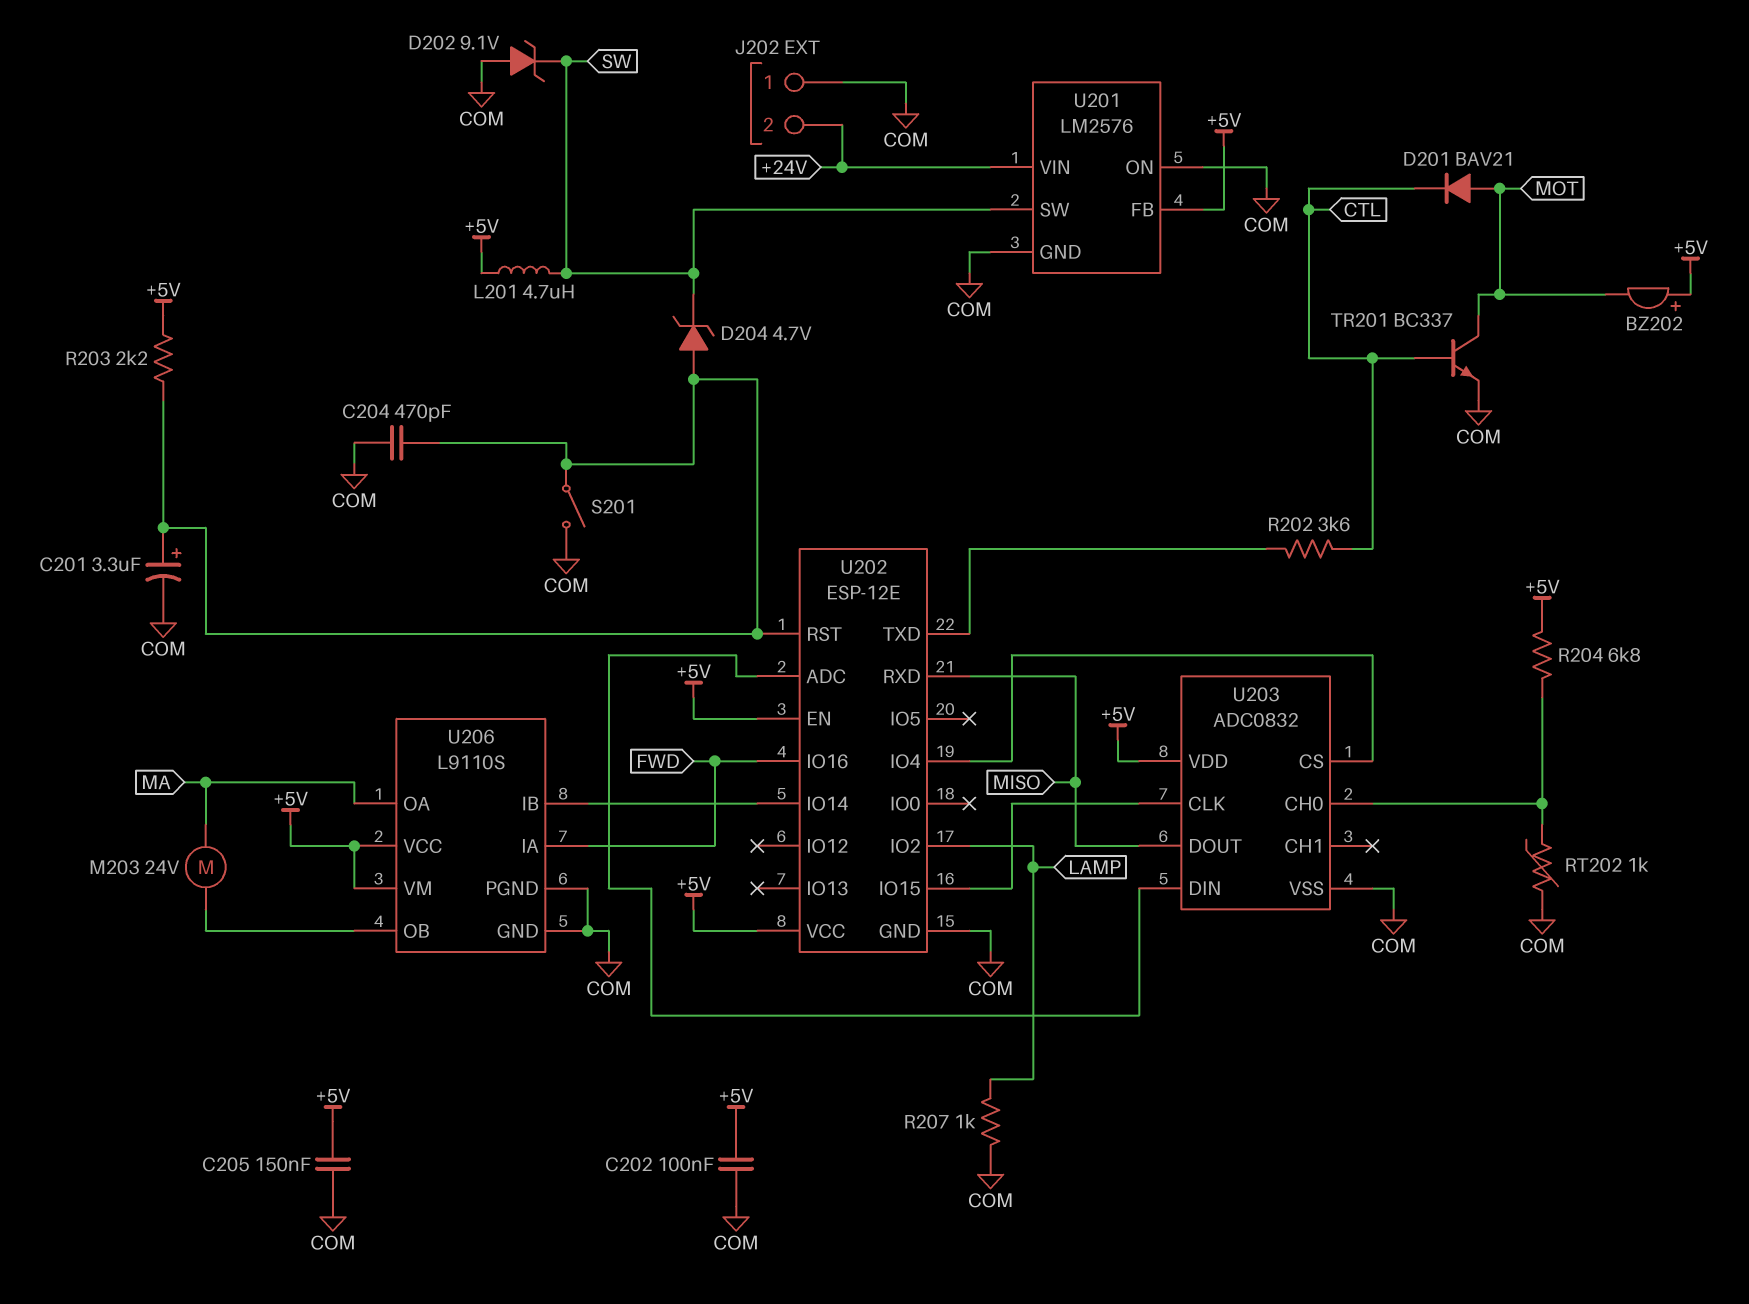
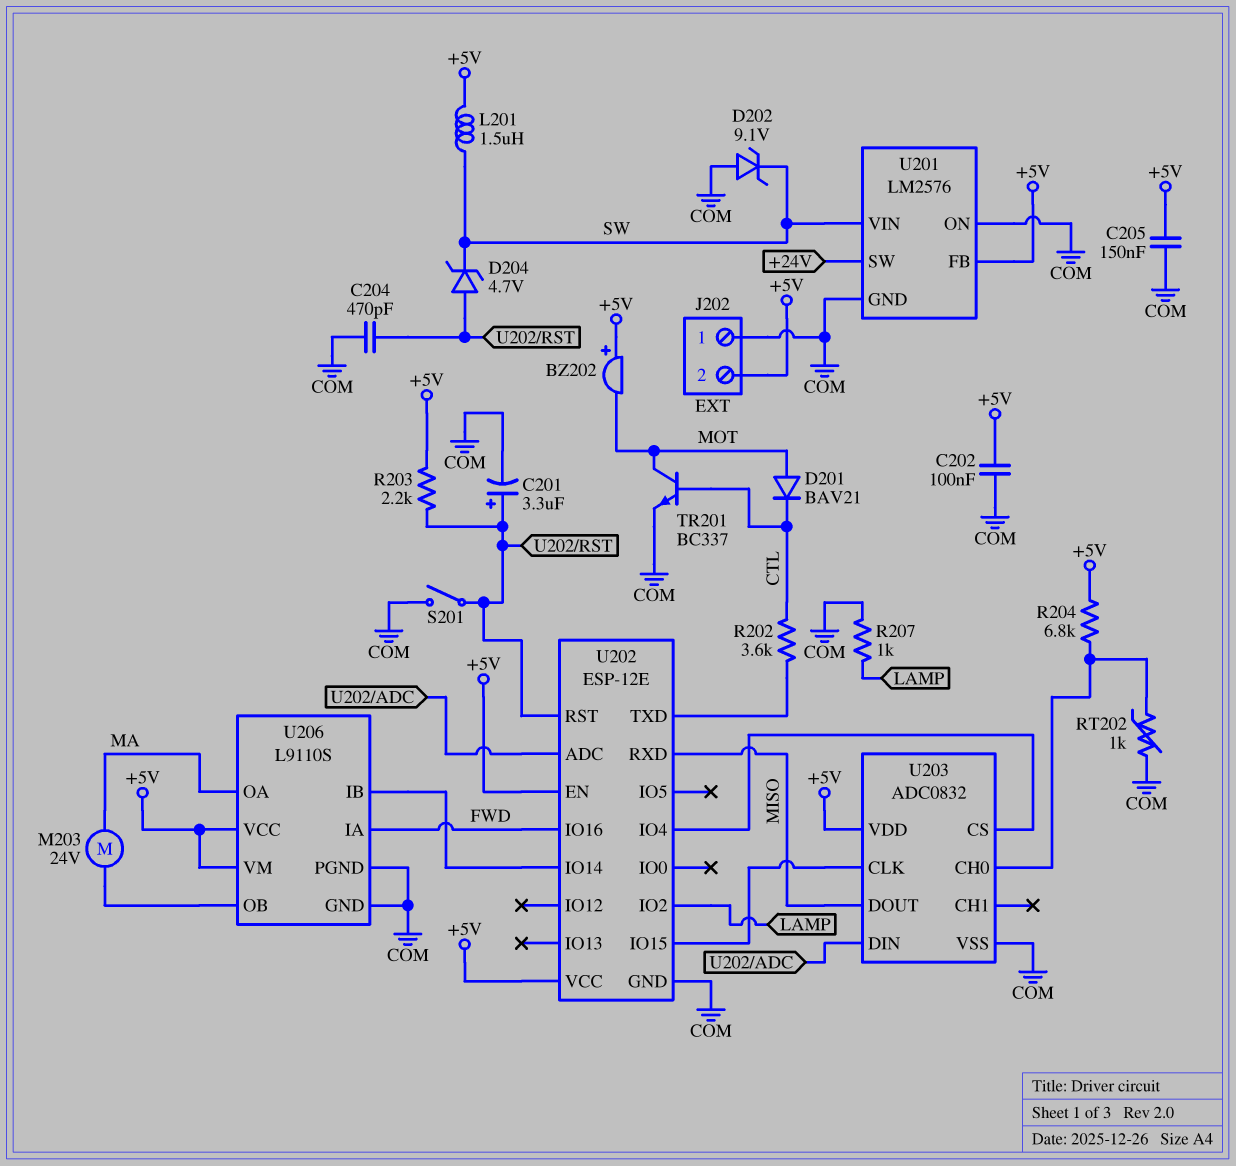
J202 pin 2: +24V -> +5V
L201: 4.7uH (+5V, SW) -> 1.5uH (+5V, SW)
U201 pin SW: SW -> +24V
U201 pin VIN: +24V -> SW

